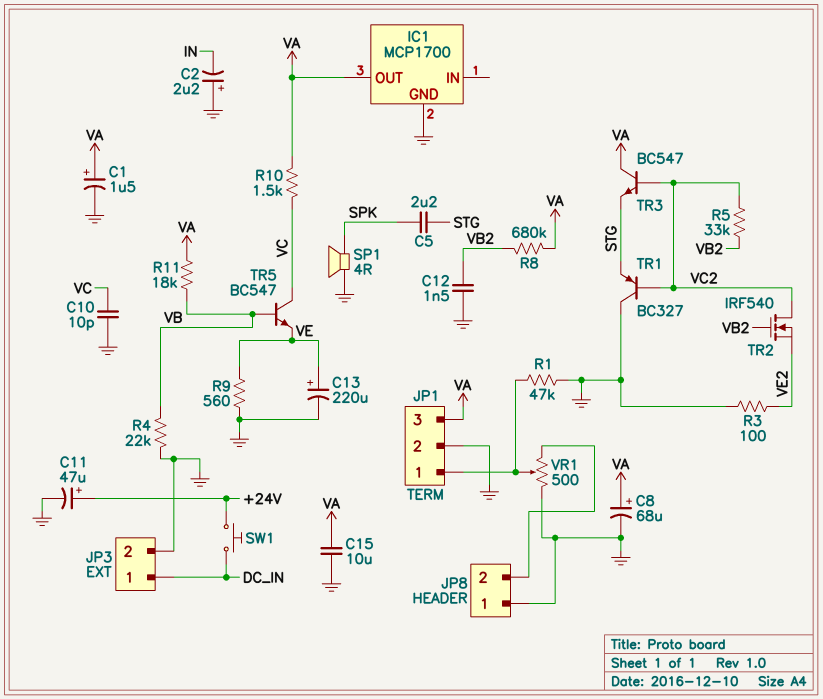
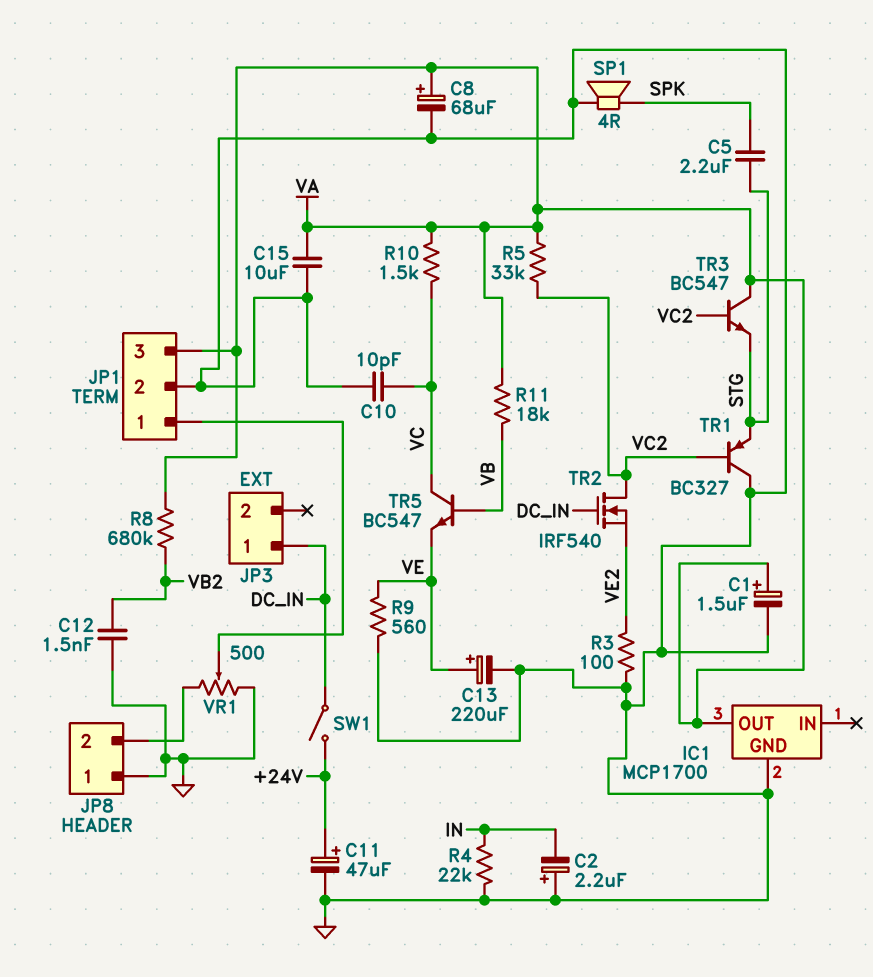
JP3 pin 2: GND -> none
R1: 47k (GND, JP1/1) -> none
R4: 22k (GND, VB) -> 22k (GND, IN)
R5: 33k (VB2, VC2) -> 33k (VA, VC2)
SW1: button (+24V, DC_IN) -> switch (+24V, DC_IN)
TR2: NMOS IRF540 (G VB2, D VC2, S VE2) -> NMOS IRF540 (G DC_IN, D VC2, S VE2)

